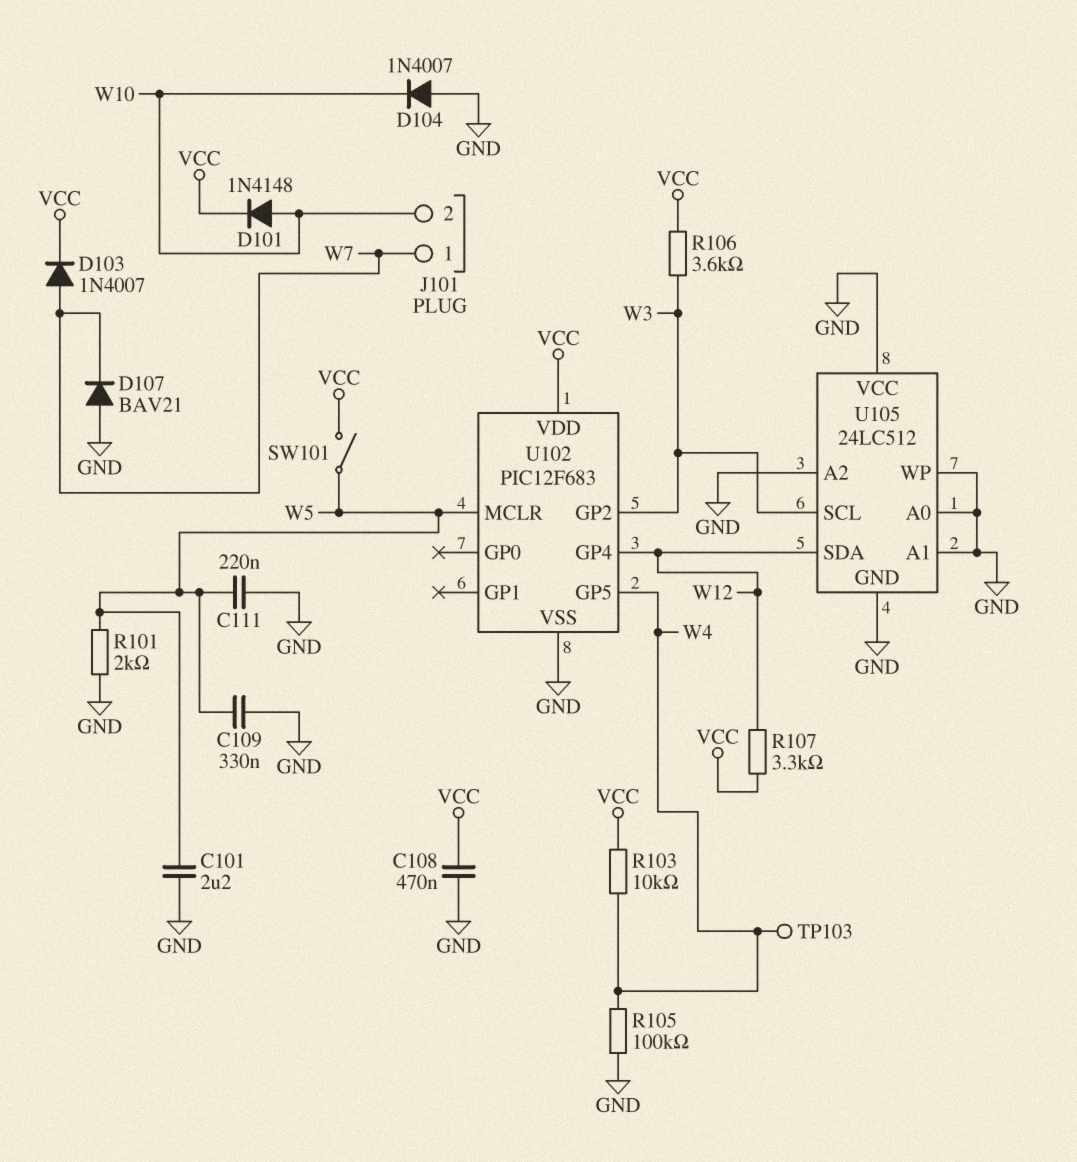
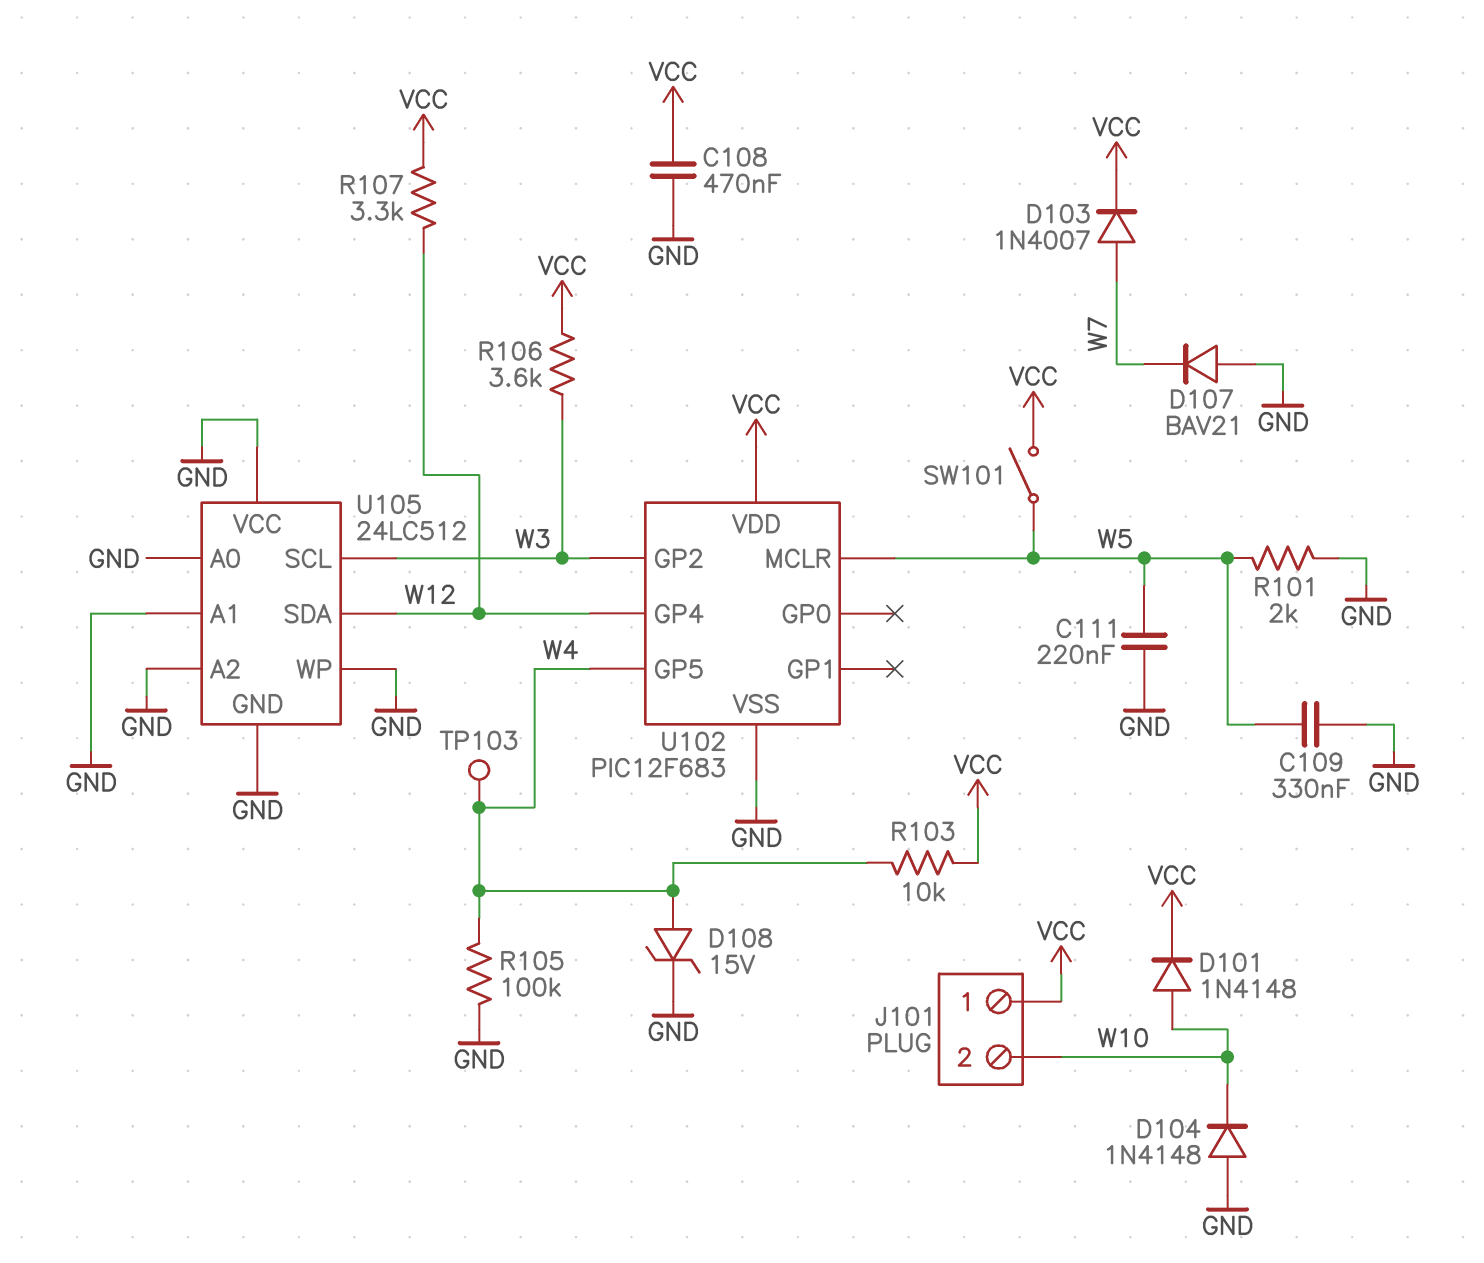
C101: 2.2uF (GND, W5) -> none
D104: diode 1N4007 (A GND, K W10) -> diode 1N4148 (A GND, K W10)
D108: none -> zener 15V (A W4, K GND)
J101 pin 1: W7 -> VCC

